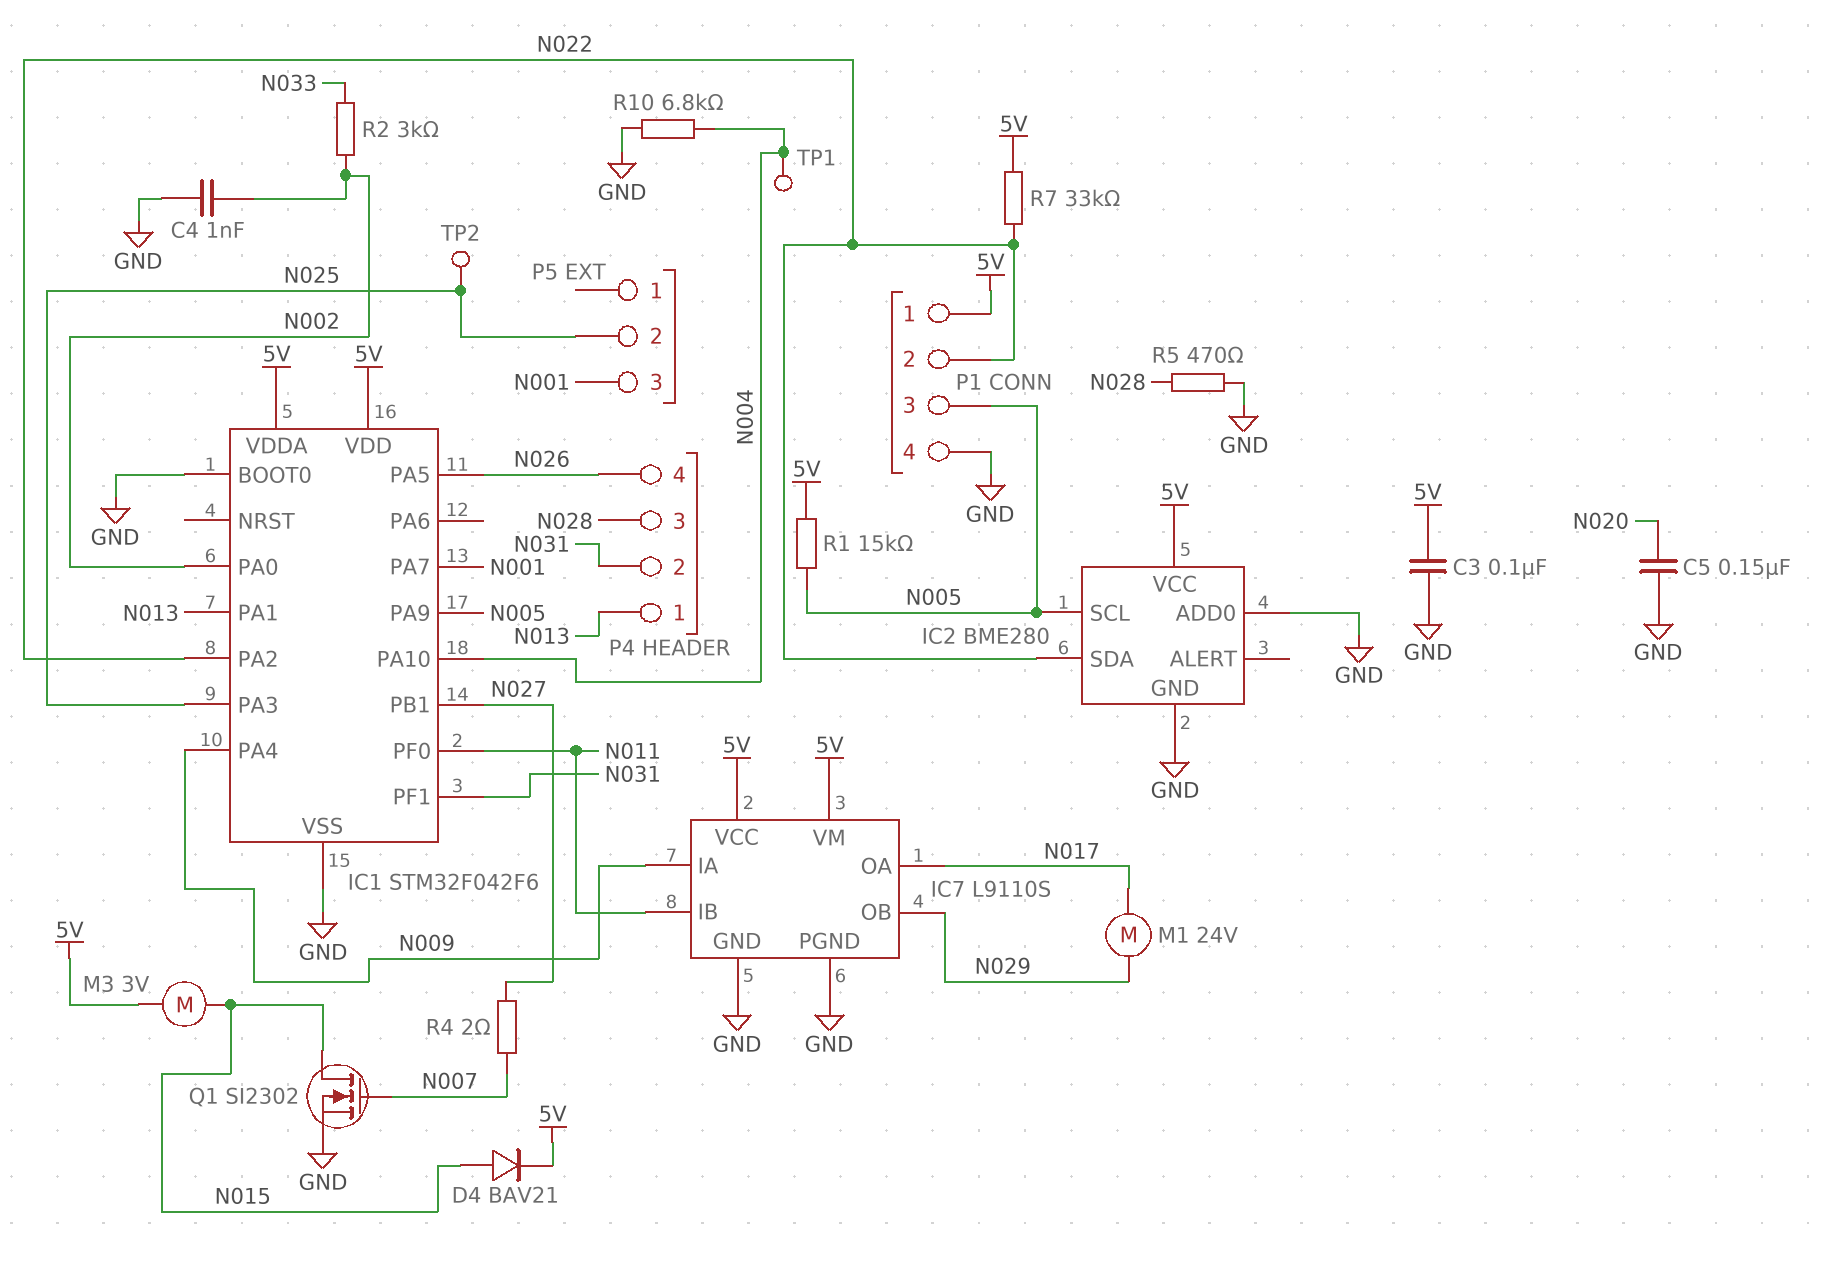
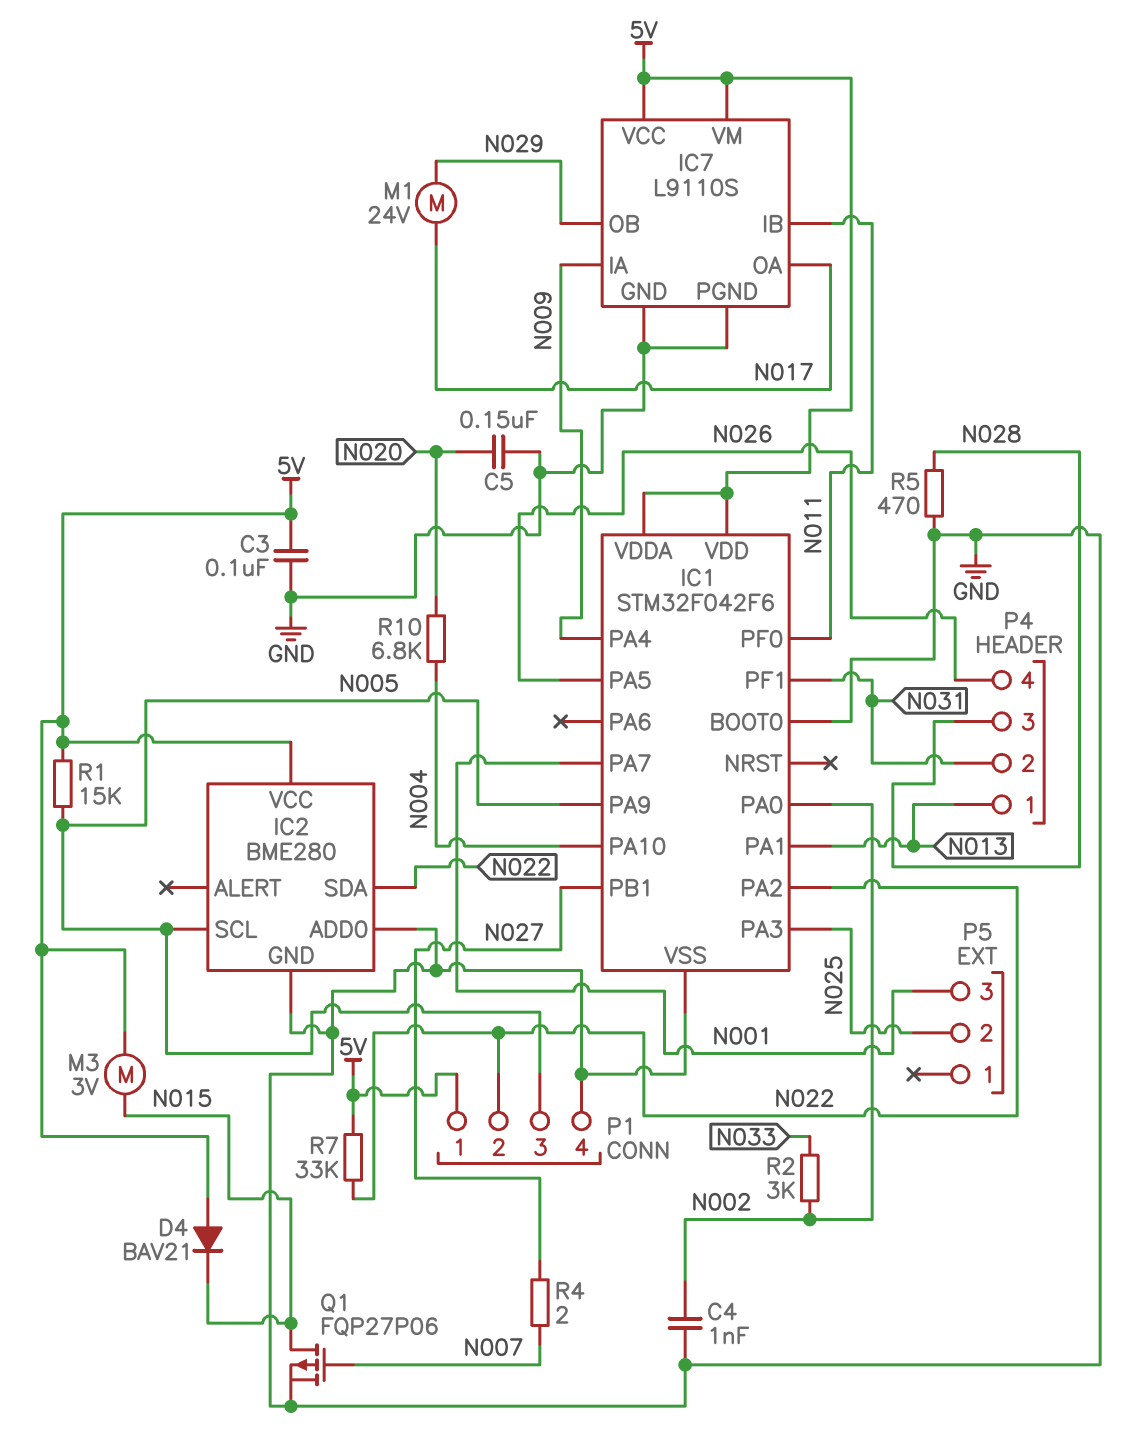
D4: diode BAV21 (A N015, K 5V) -> diode BAV21 (A 5V, K N015)
Q1: NMOS SI2302 (G N007, D N015, S GND) -> PMOS FQP27P06 (G N007, D N015, S GND)
R10: 6.8k (GND, N004) -> 6.8k (N004, N020)
TP1: test point (N004) -> none
TP2: test point (N025) -> none

